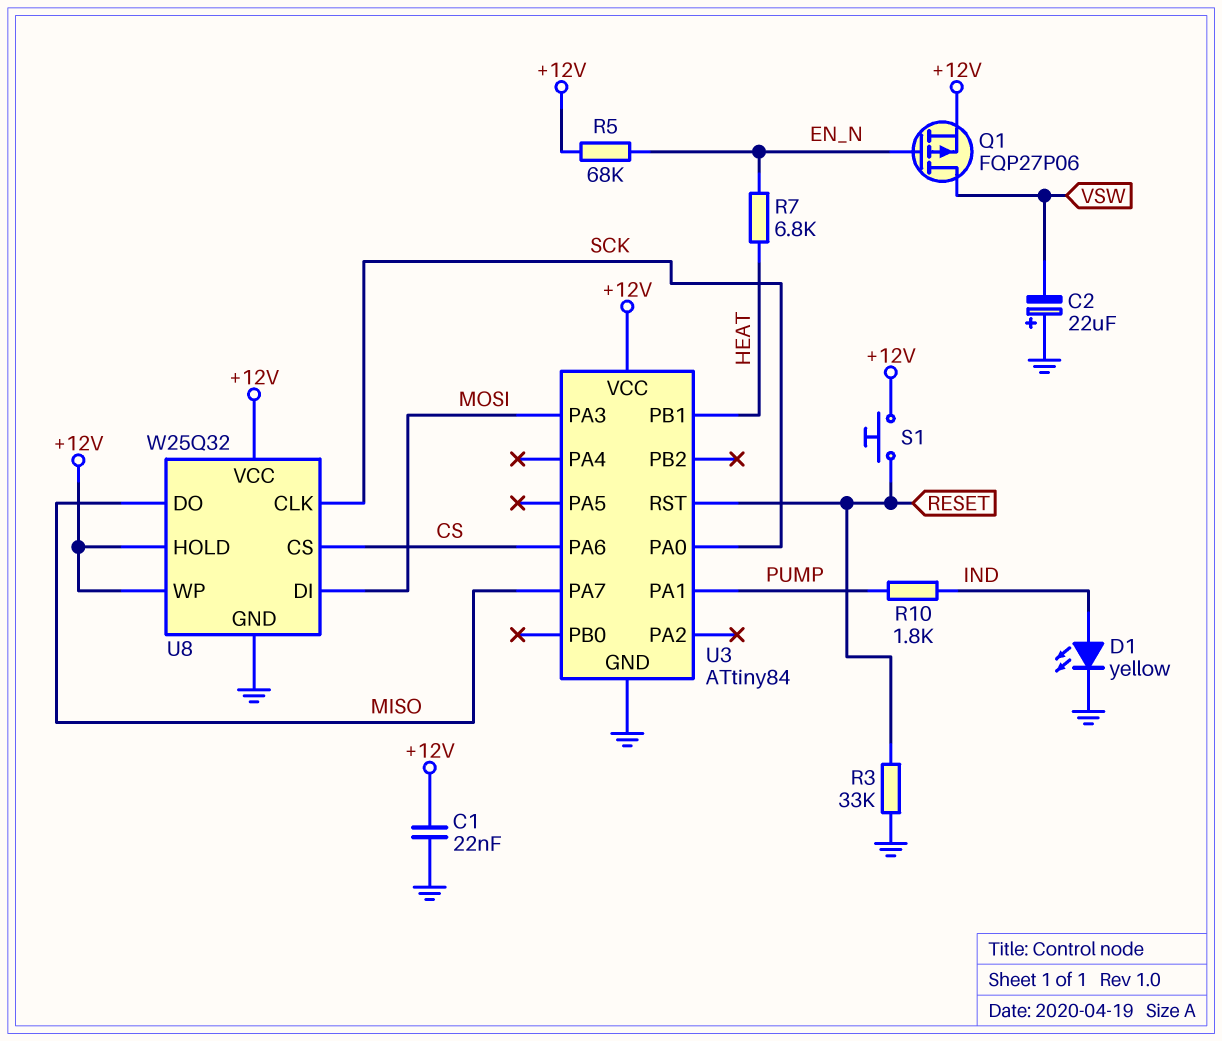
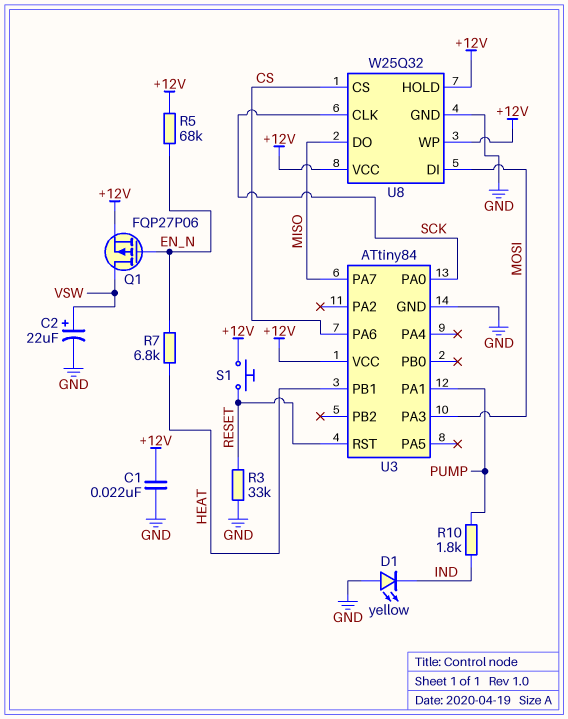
C2: 22uF (plus GND, minus VSW) -> 22uF (plus VSW, minus GND)
D1: LED yellow (A IND, K GND) -> LED yellow (A GND, K IND)

